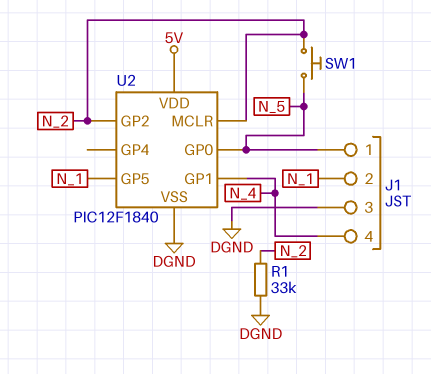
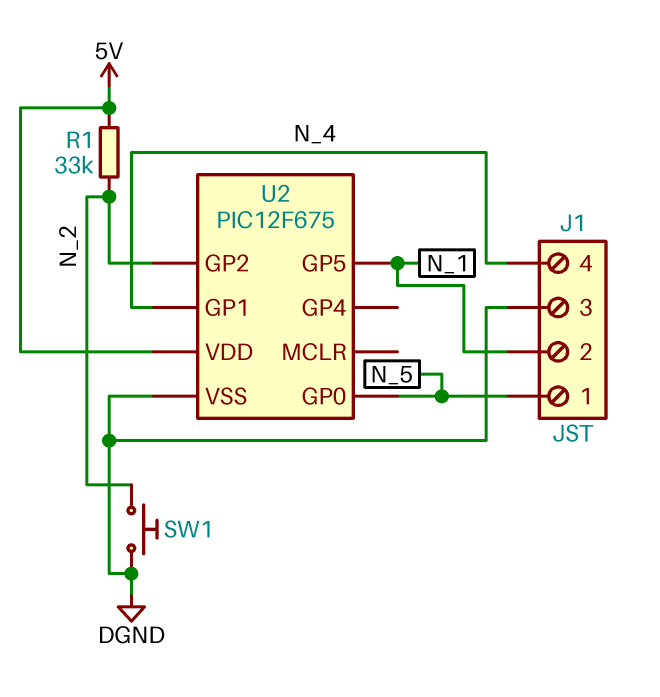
R1: 33k (DGND, N_2) -> 33k (5V, N_2)
SW1: button (N_2, N_5) -> button (DGND, N_2)
U2: PIC12F1840 -> PIC12F675
U2 pin MCLR: N_2 -> none

